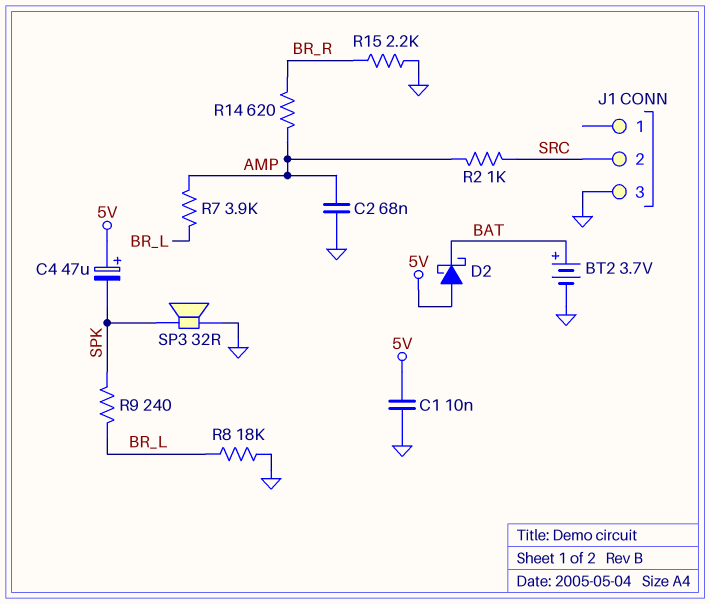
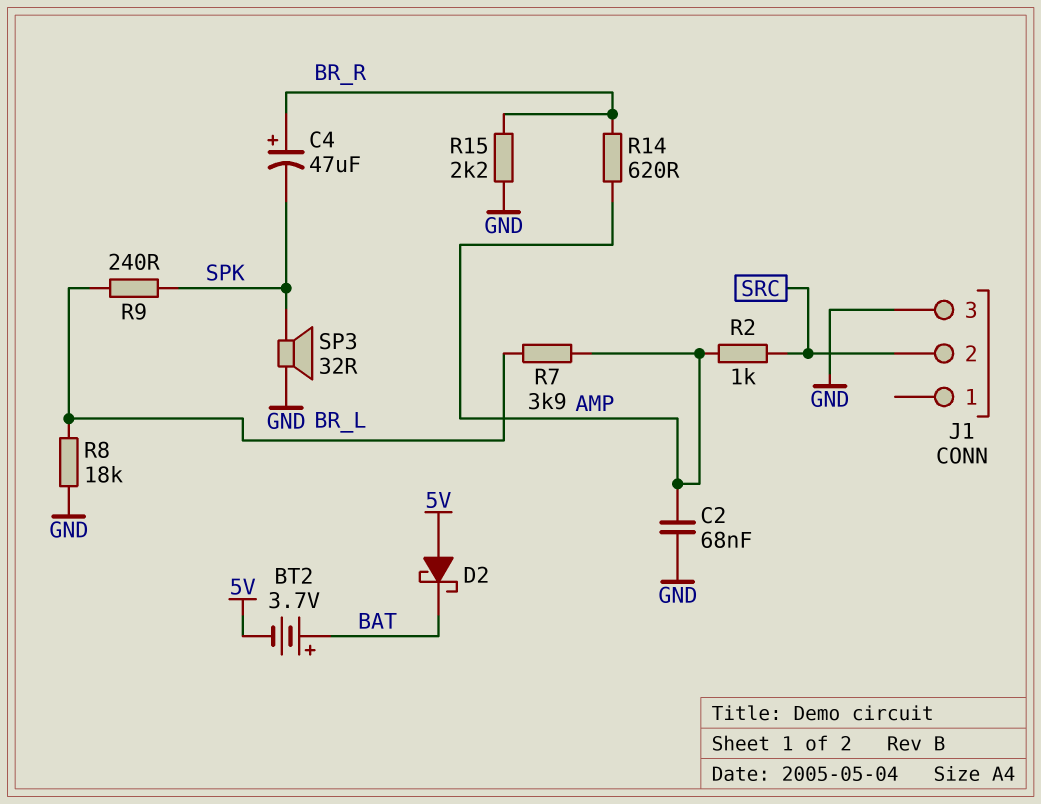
BT2: 3.7V (plus BAT, minus GND) -> 3.7V (plus BAT, minus 5V)
C1: 10nF (5V, GND) -> none
C4: 47uF (plus 5V, minus SPK) -> 47uF (plus BR_R, minus SPK)

